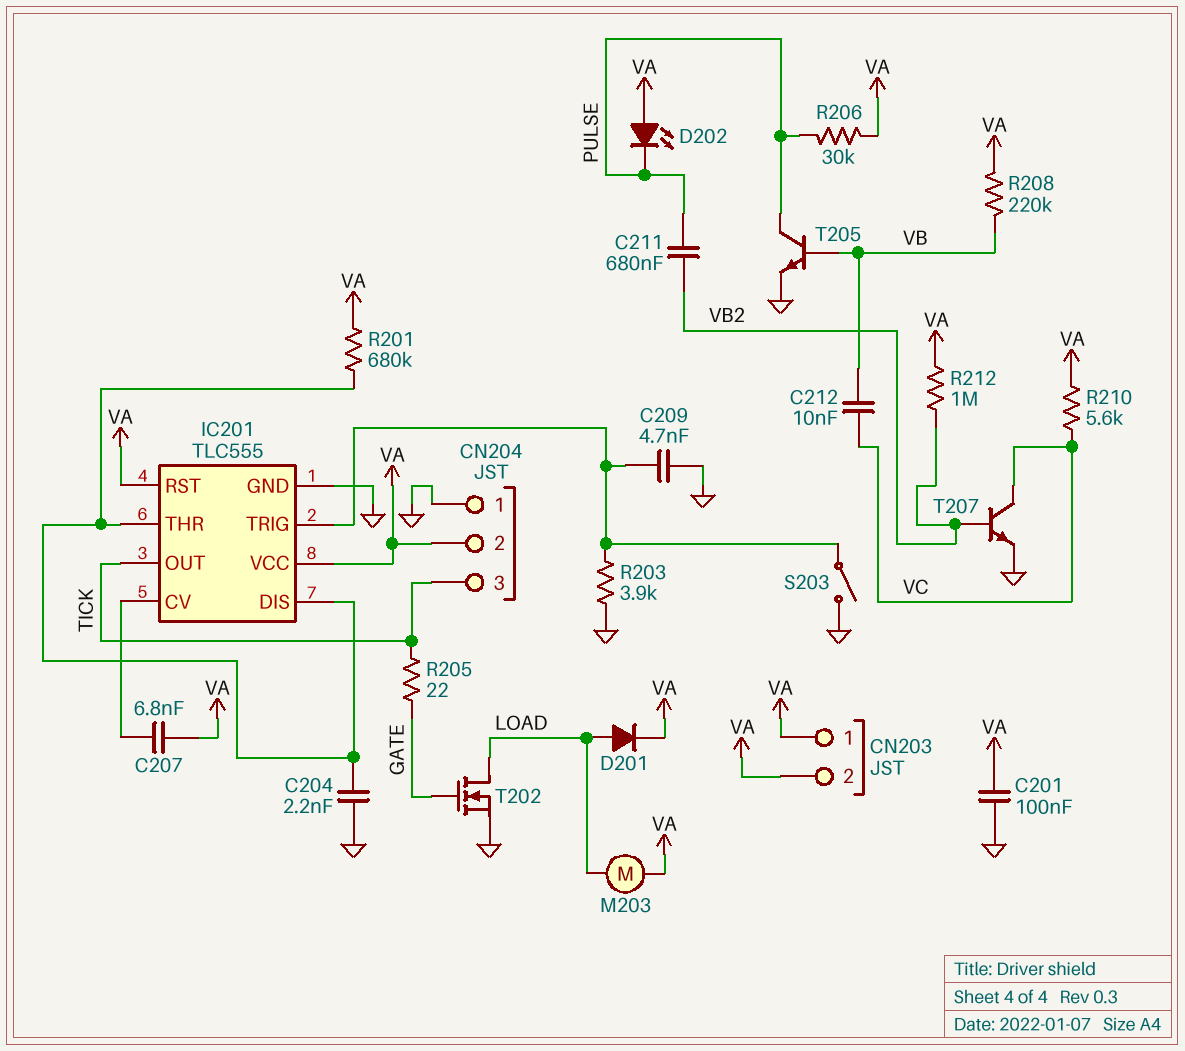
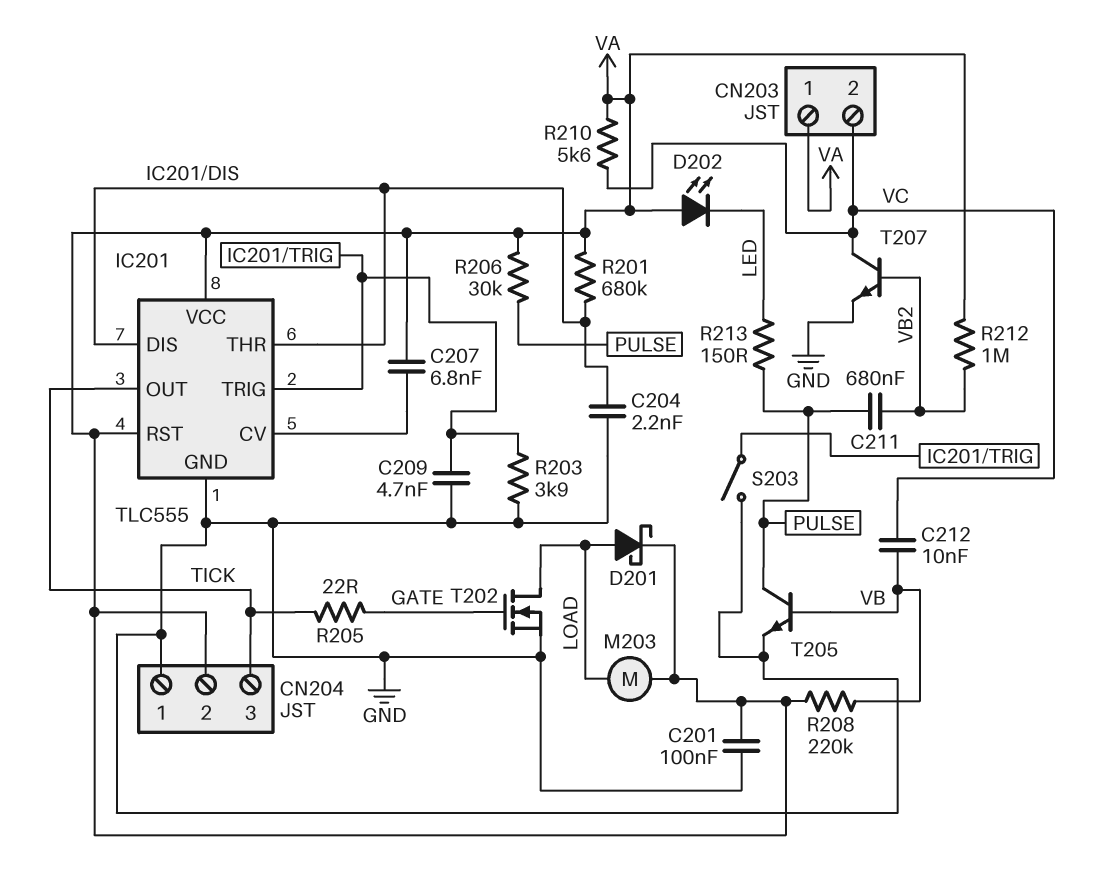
CN203 pin 2: VA -> VC
D201: diode (A LOAD, K VA) -> schottky (A LOAD, K VA)
D202: LED (A VA, K PULSE) -> LED (A VA, K LED)
R213: none -> 150 (LED, PULSE)

